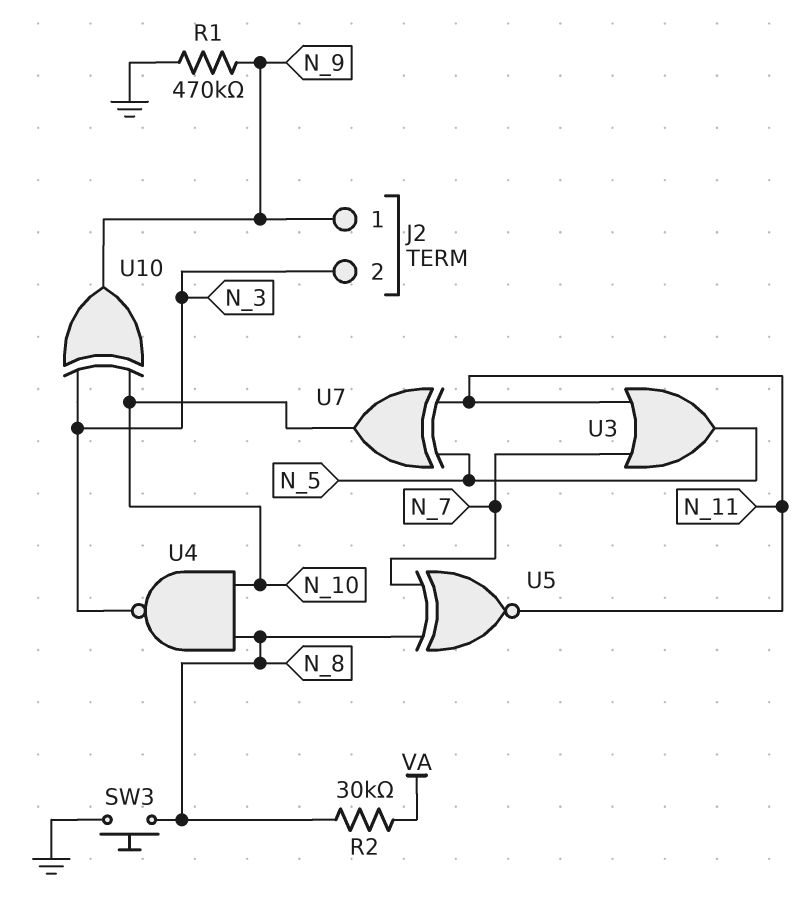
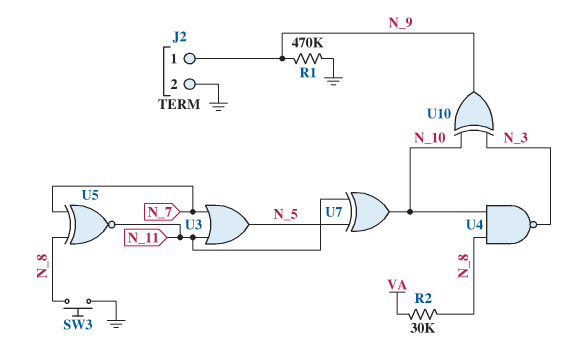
J2 pin 2: N_3 -> GND

